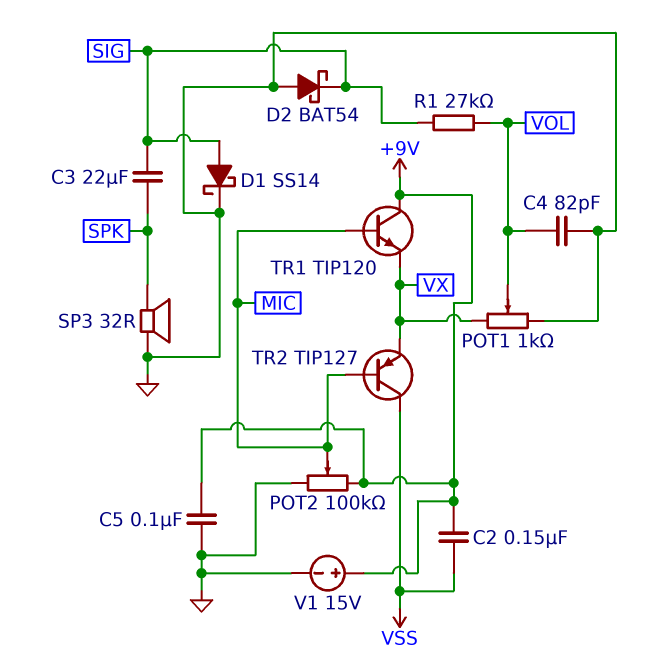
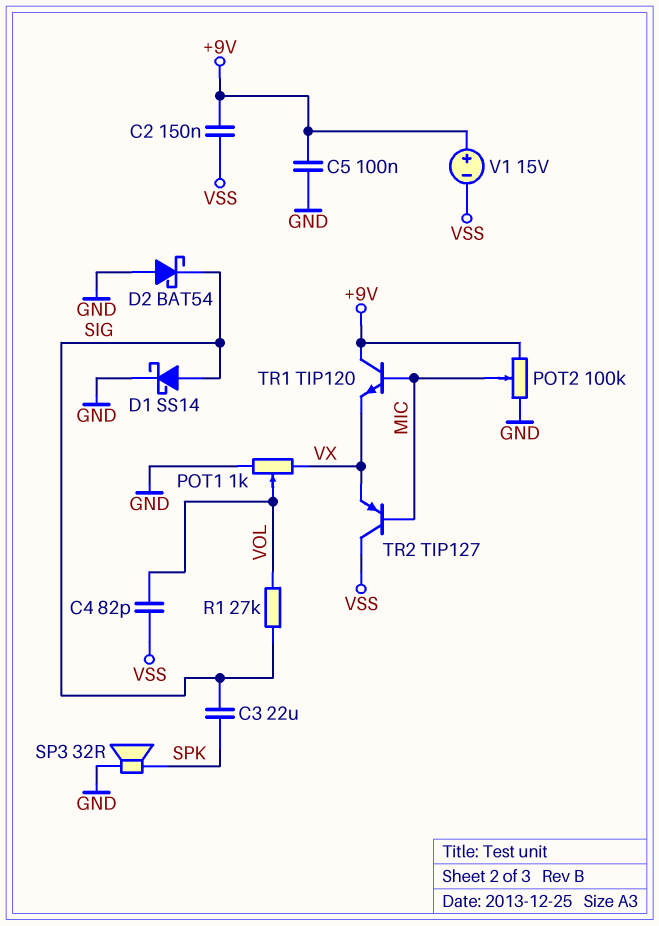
C4: 82pF (GND, VOL) -> 82pF (VOL, VSS)
V1: 15V (plus +9V, minus GND) -> 15V (plus +9V, minus VSS)

